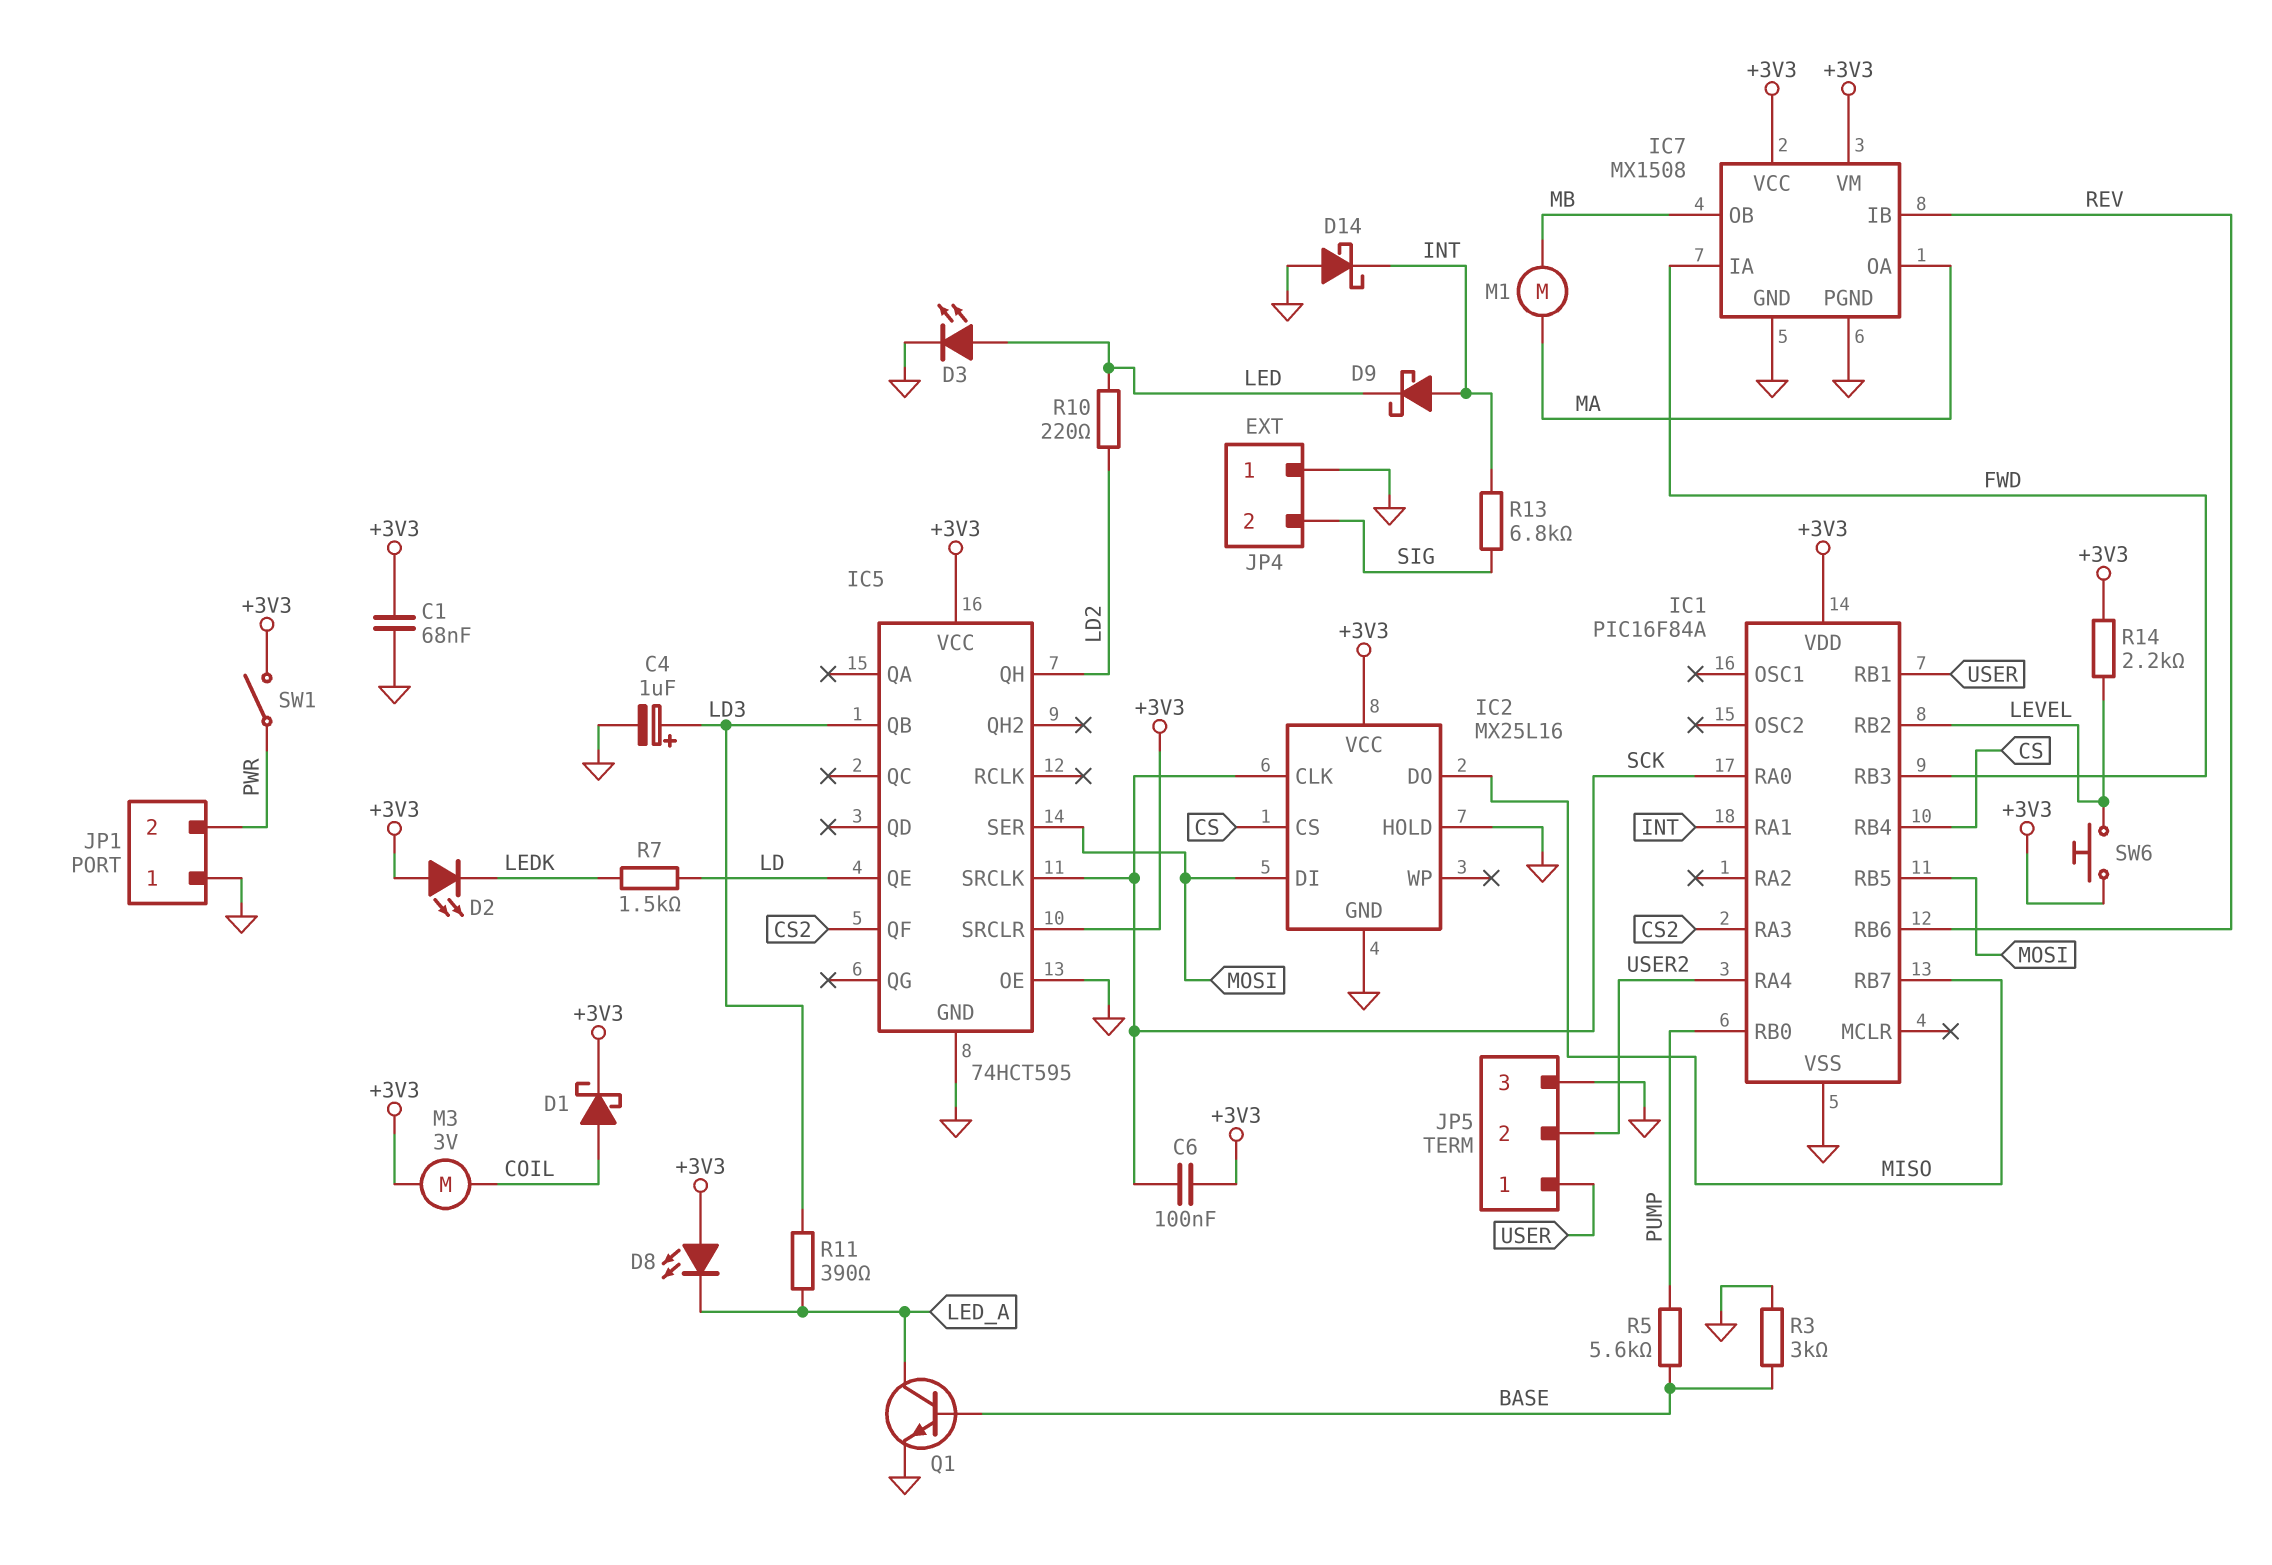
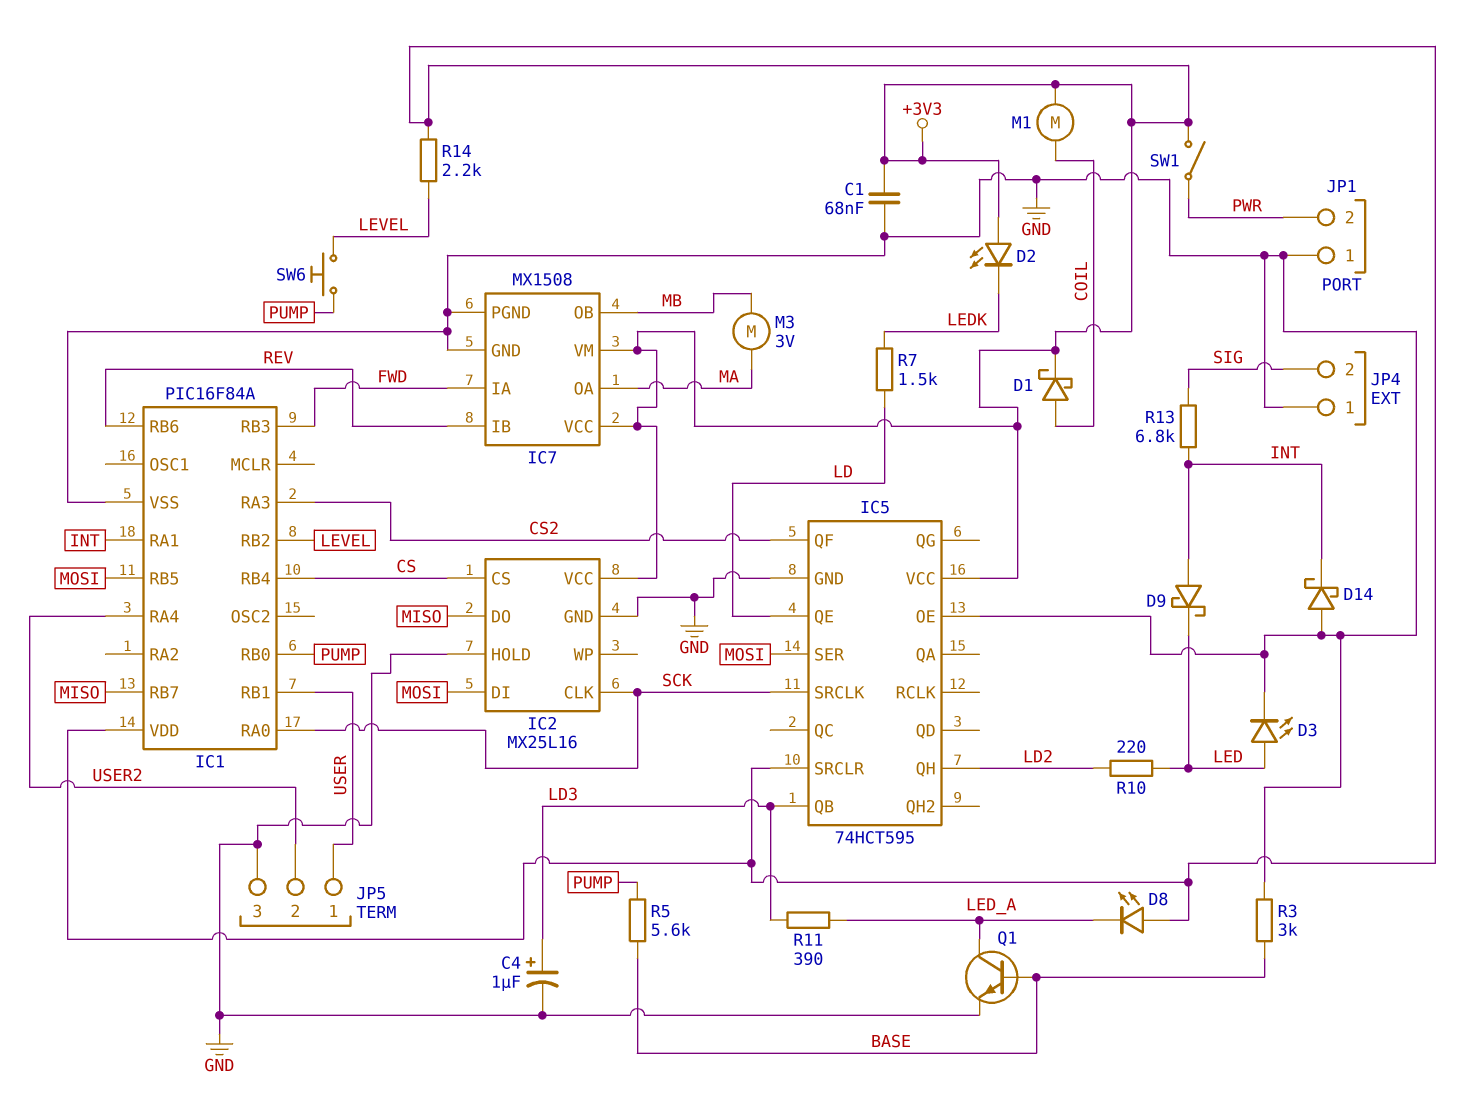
C6: 100nF (+3V3, SCK) -> none
M1: motor (MA, MB) -> motor (+3V3, COIL)
M3: motor 3V (+3V3, COIL) -> motor 3V (MA, MB)
SW6: button (+3V3, LEVEL) -> button (LEVEL, PUMP)

